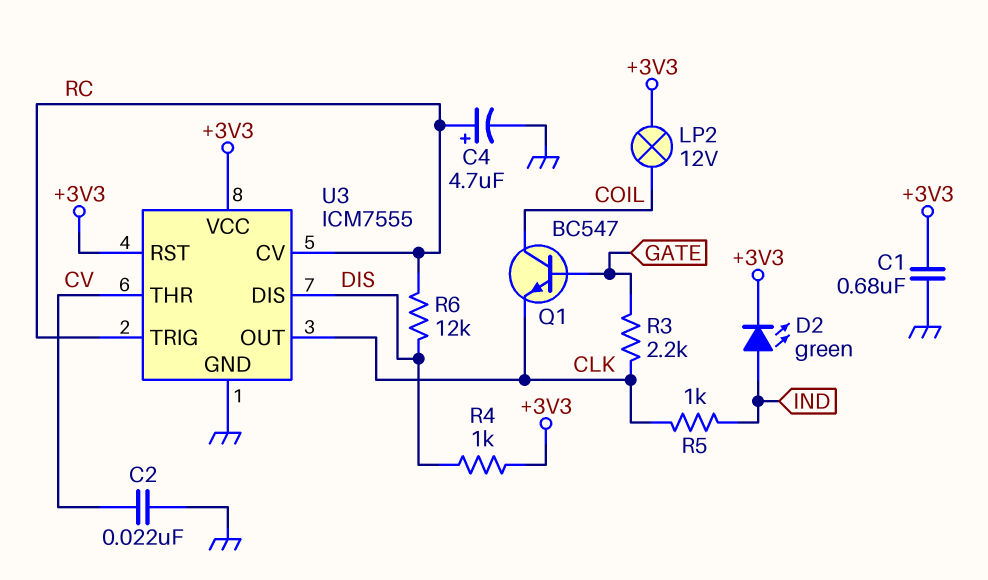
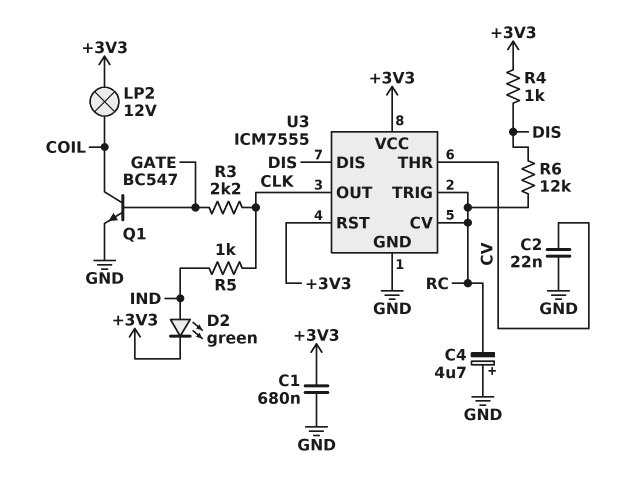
C4: 4.7uF (plus RC, minus GND) -> 4.7uF (plus GND, minus RC)
Q1: NPN BC547 (B GATE, C COIL, E CLK) -> NPN BC547 (B GATE, C COIL, E GND)

